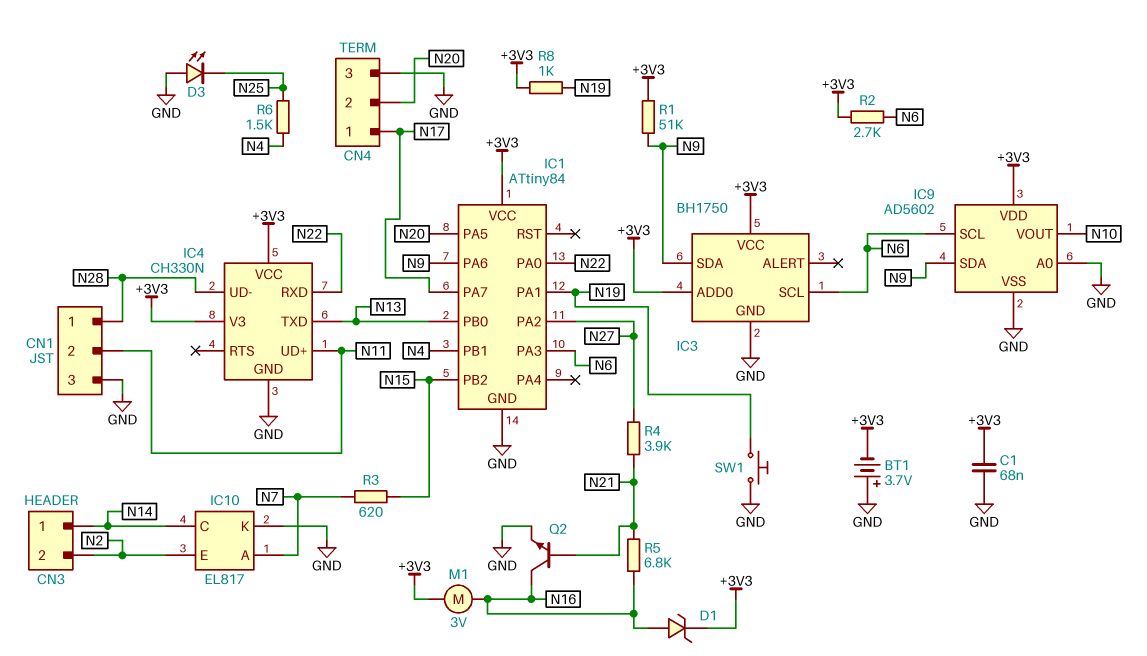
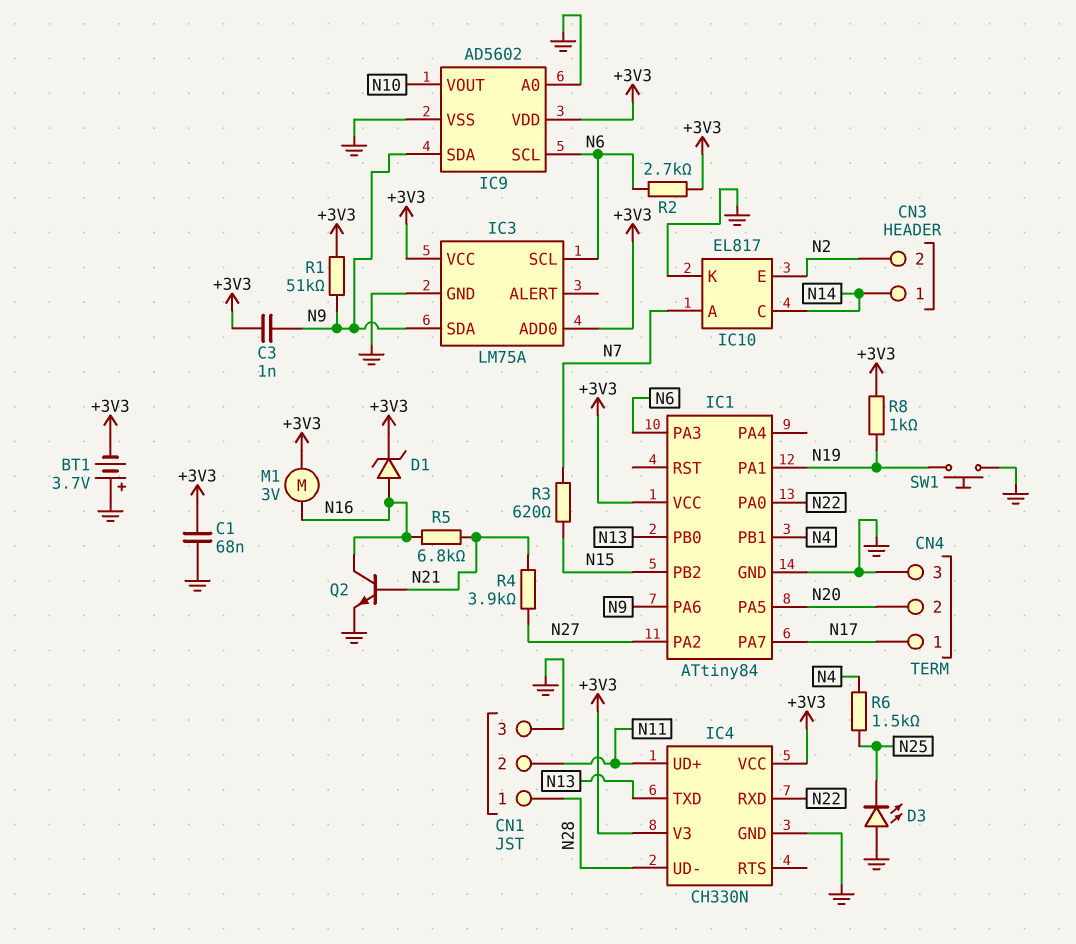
C3: none -> 1nF (+3V3, N9)
IC3: BH1750 -> LM75A

